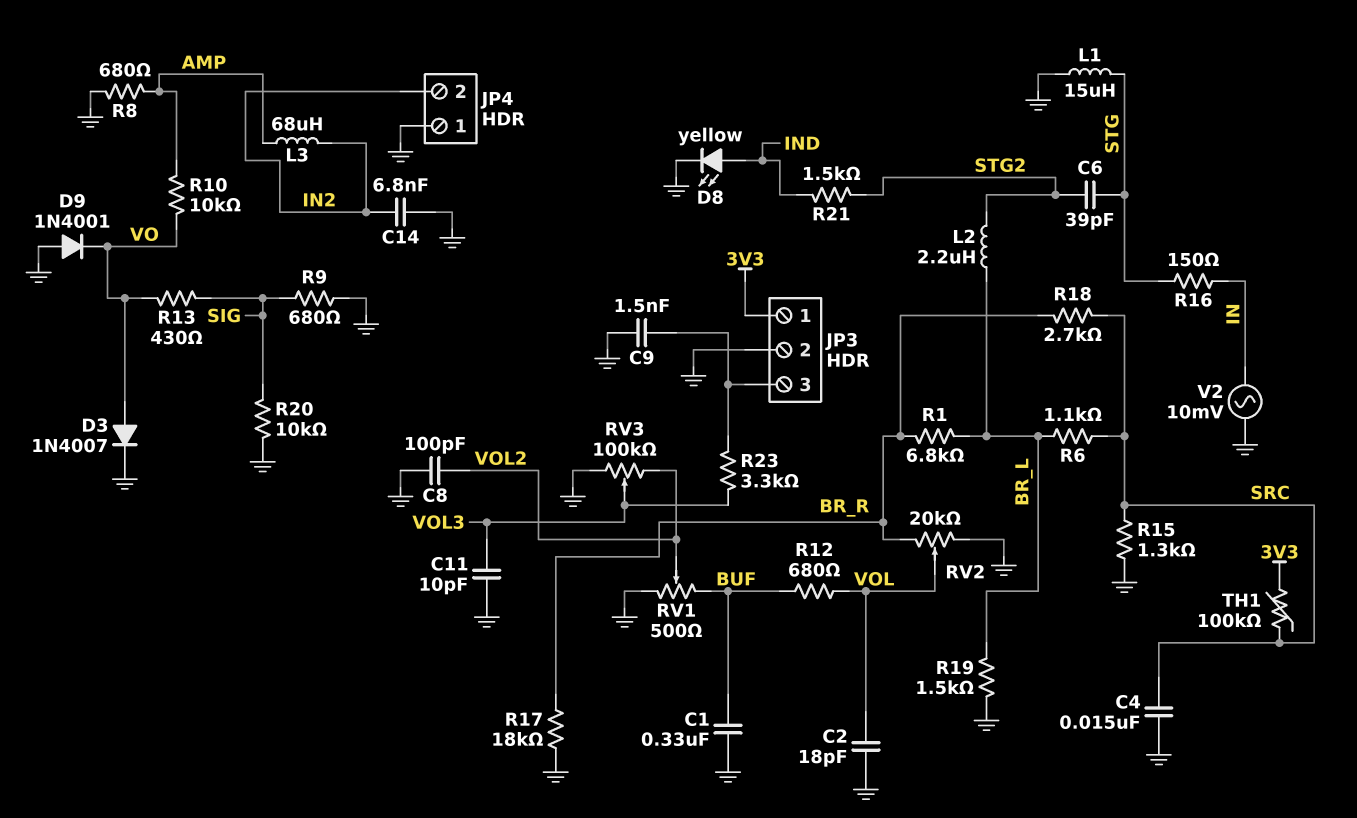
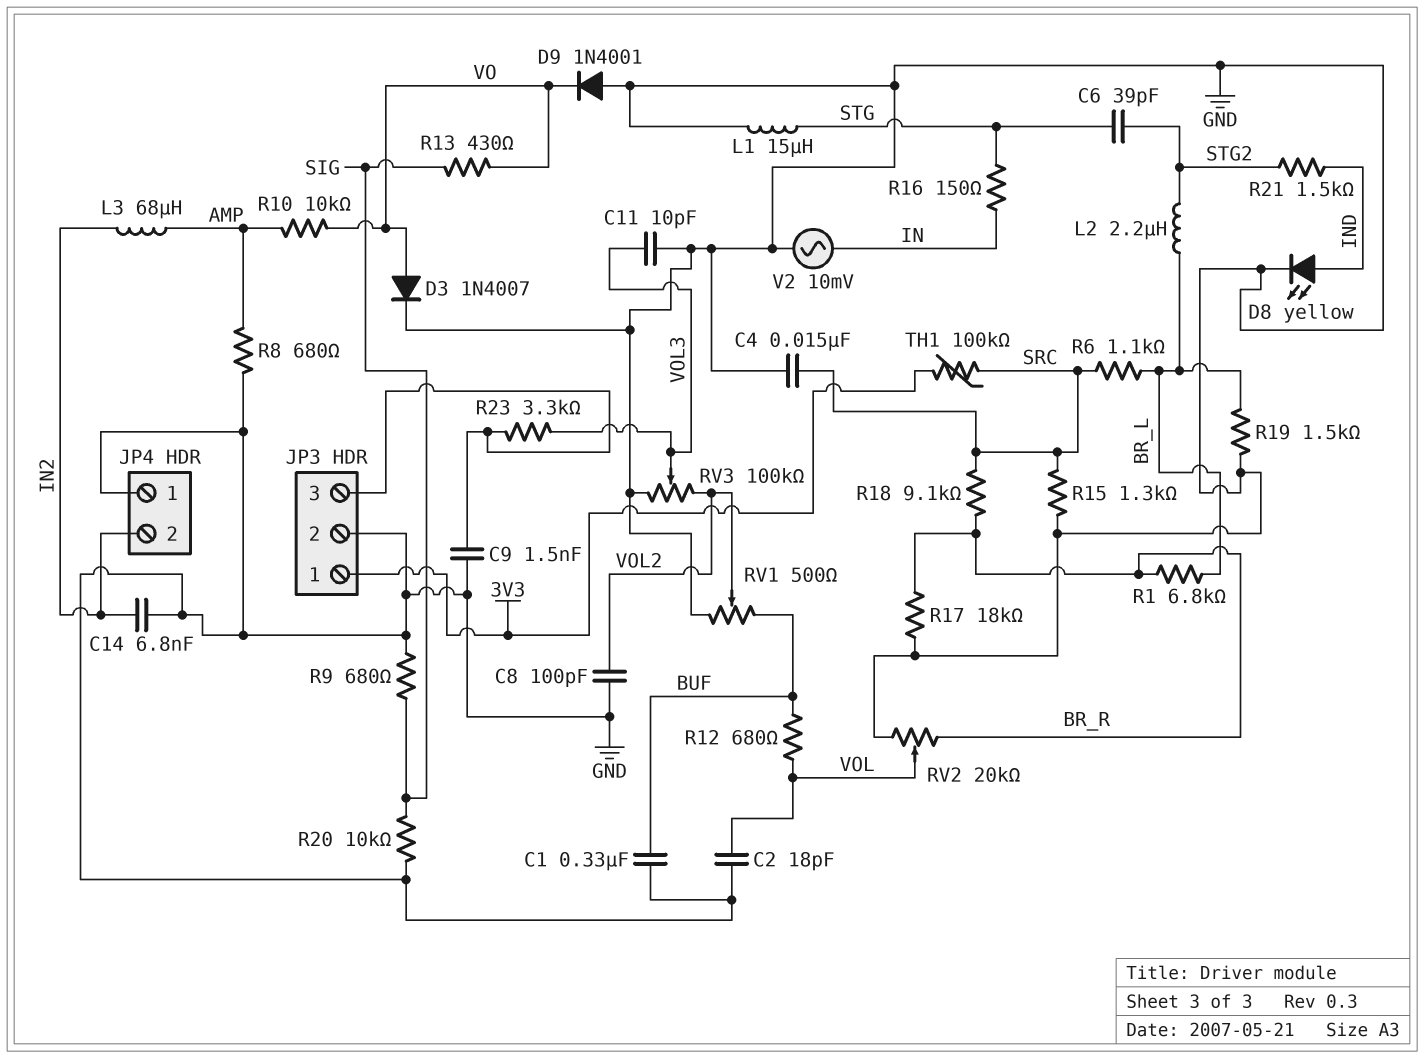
R18: 2.7k (BR_R, SRC) -> 9.1k (BR_R, SRC)

